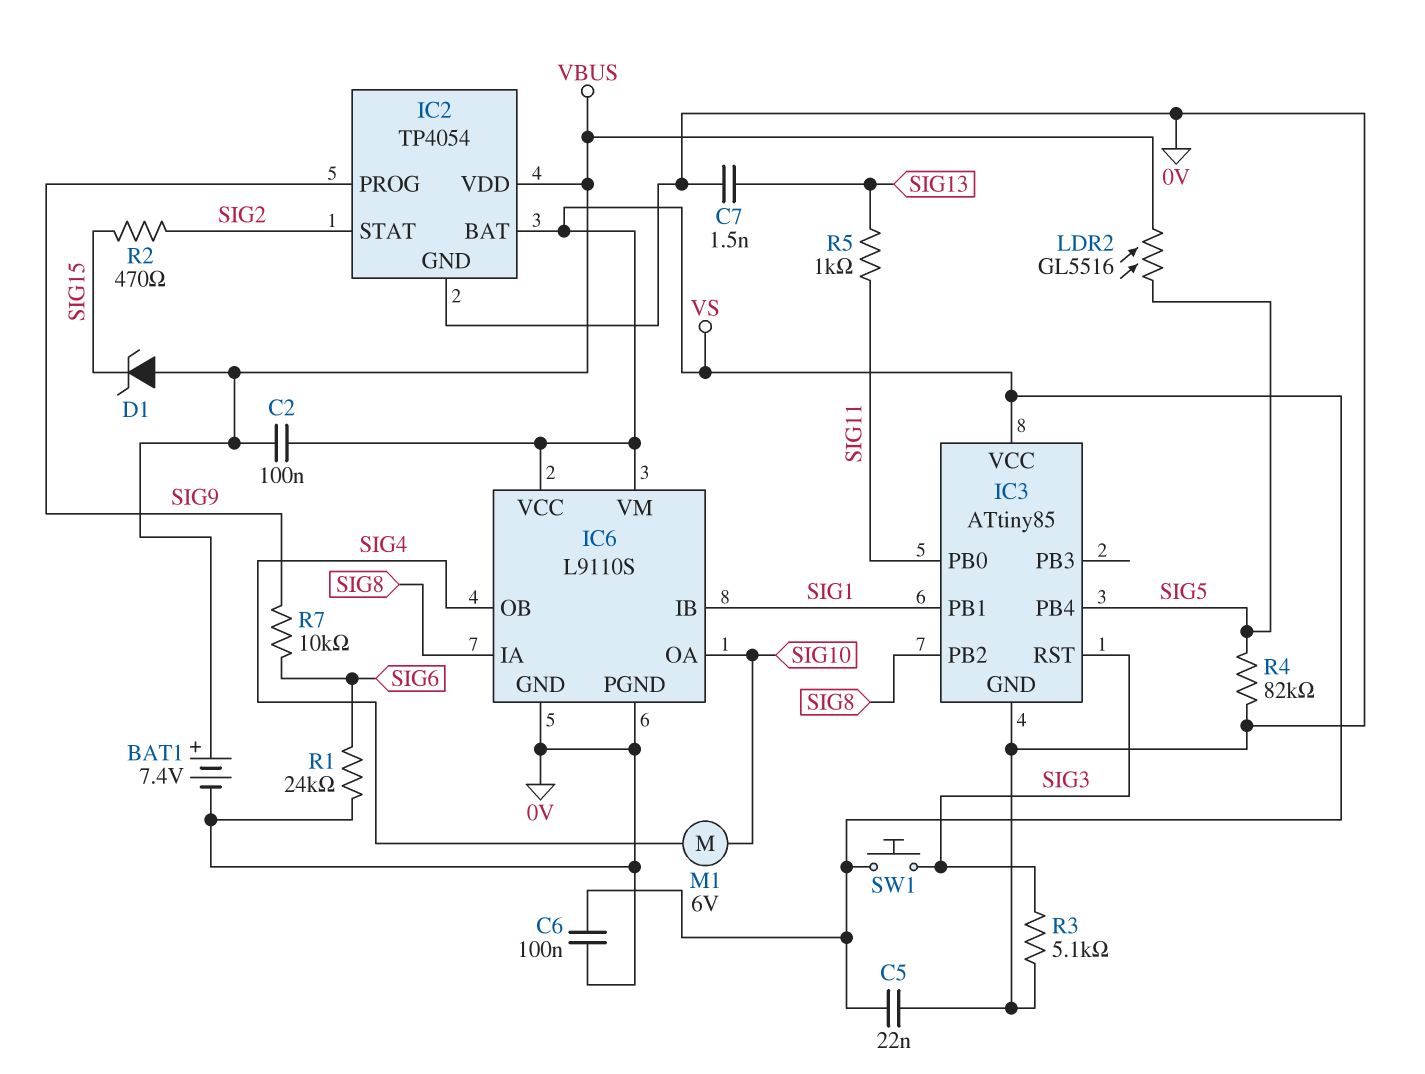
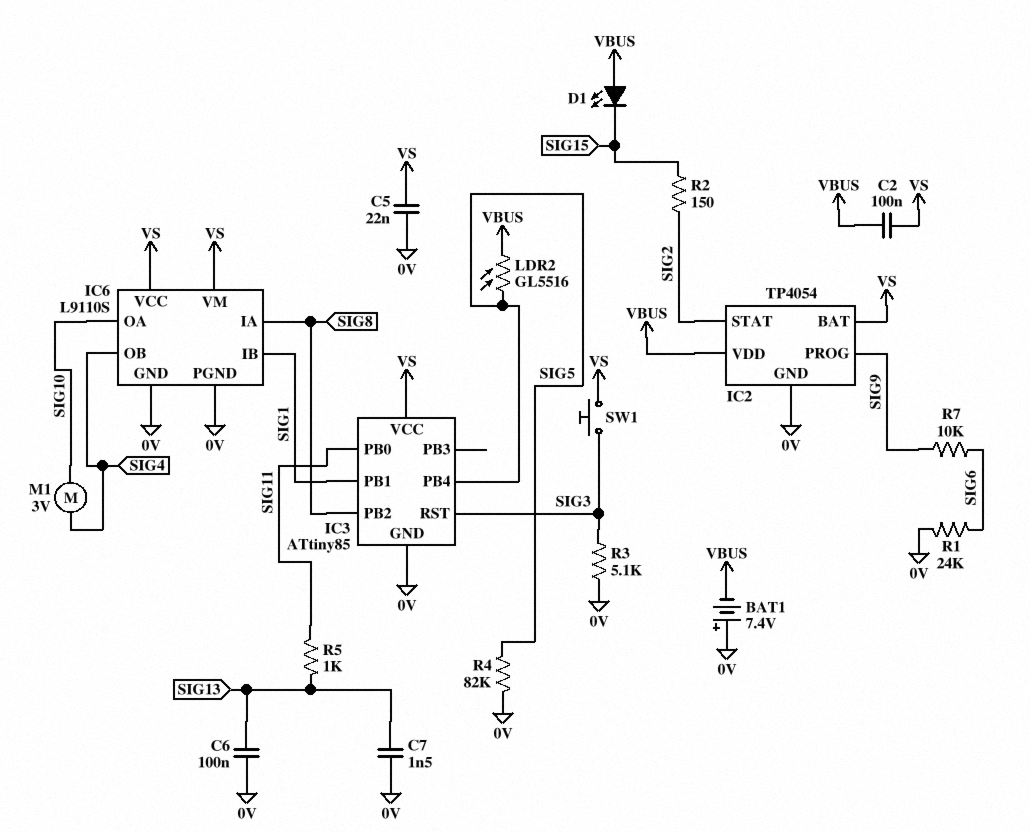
BAT1: 7.4V (plus VBUS, minus 0V) -> 7.4V (plus 0V, minus VBUS)
C6: 100nF (0V, VS) -> 100nF (0V, SIG13)
D1: zener (A VBUS, K SIG15) -> LED (A VBUS, K SIG15)
M1: motor 6V (SIG4, SIG10) -> motor 3V (SIG4, SIG10)
R2: 470 (SIG2, SIG15) -> 150 (SIG2, SIG15)

